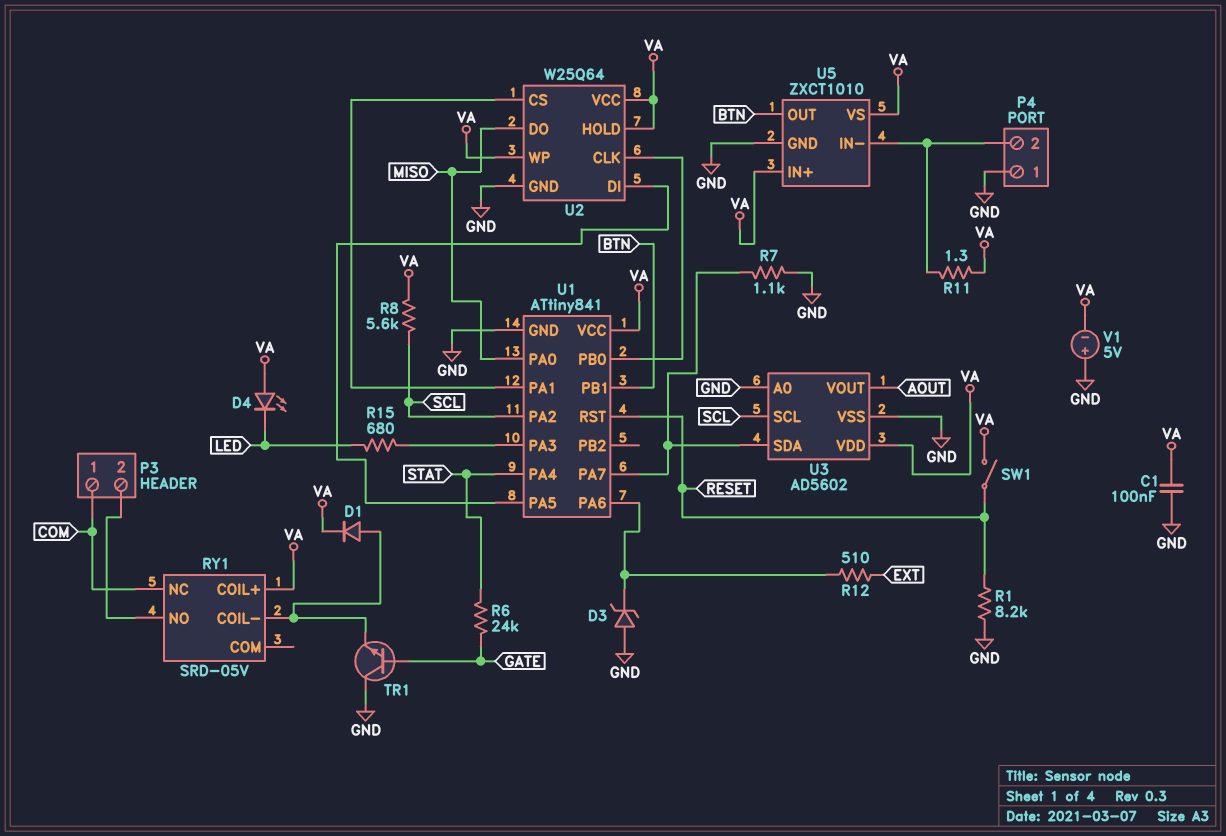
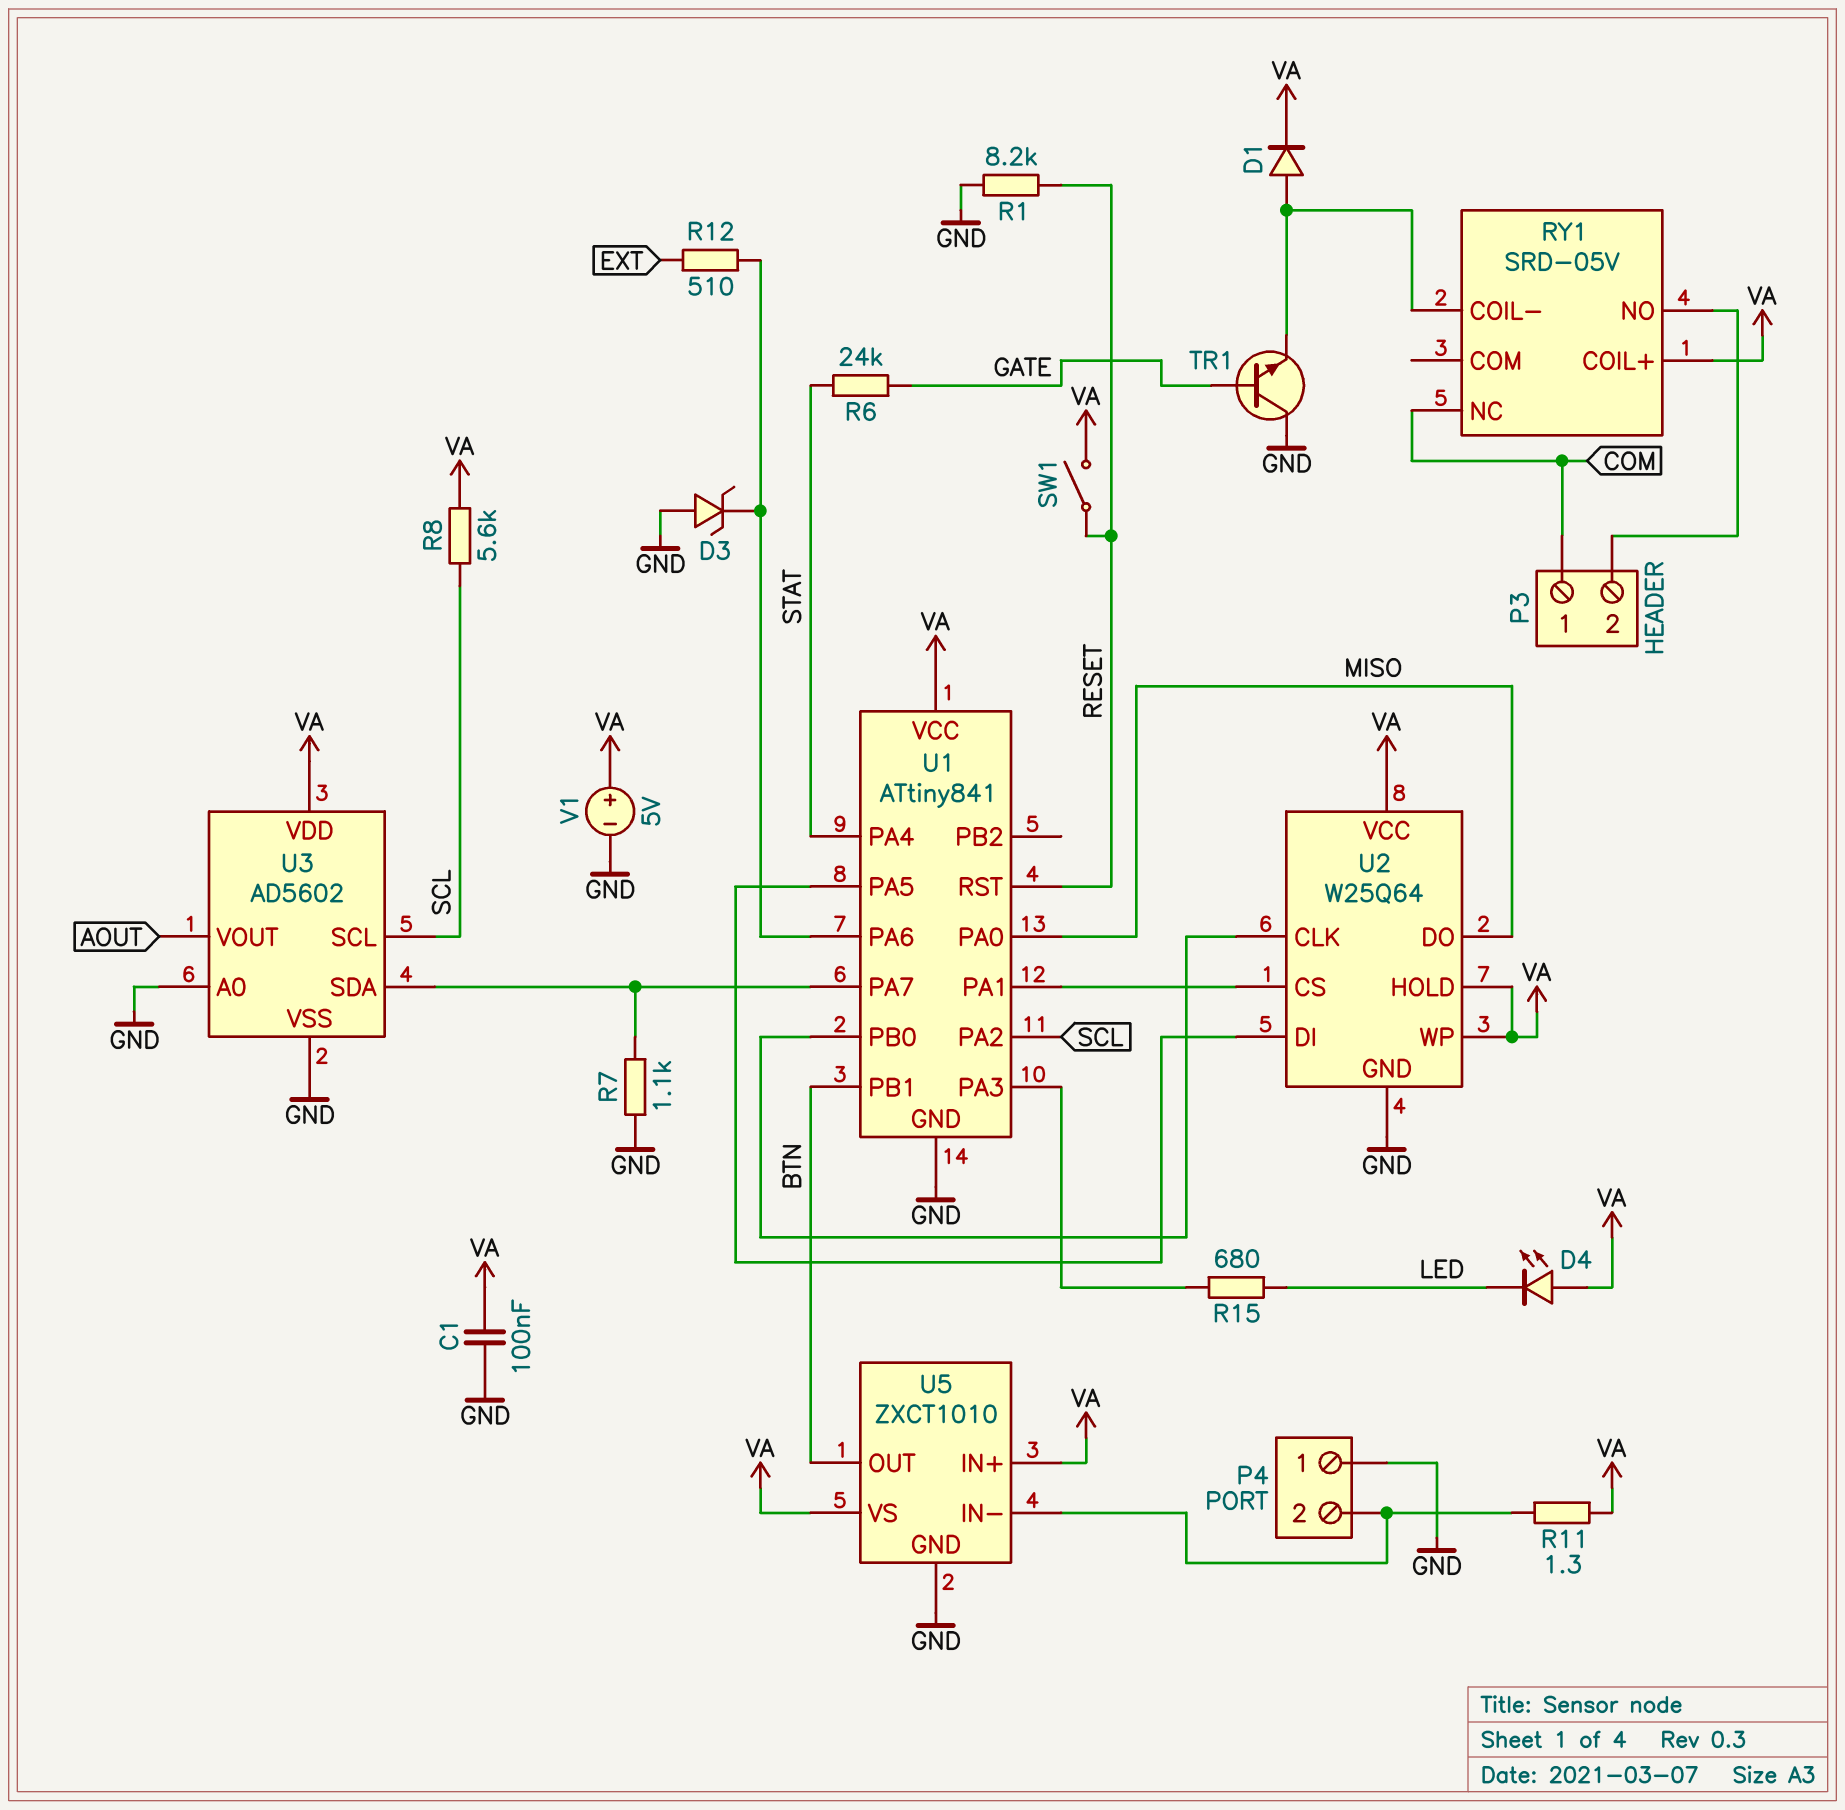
V1: 5V (plus GND, minus VA) -> 5V (plus VA, minus GND)

